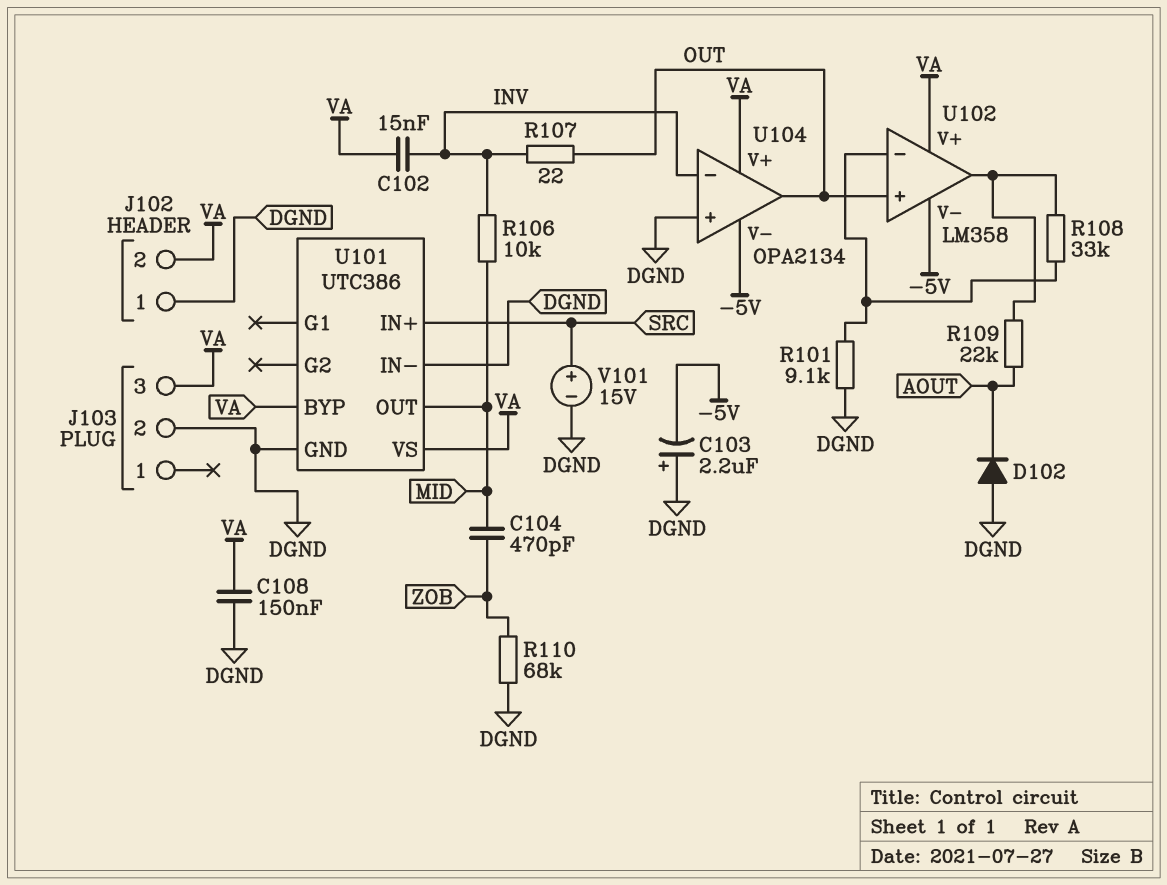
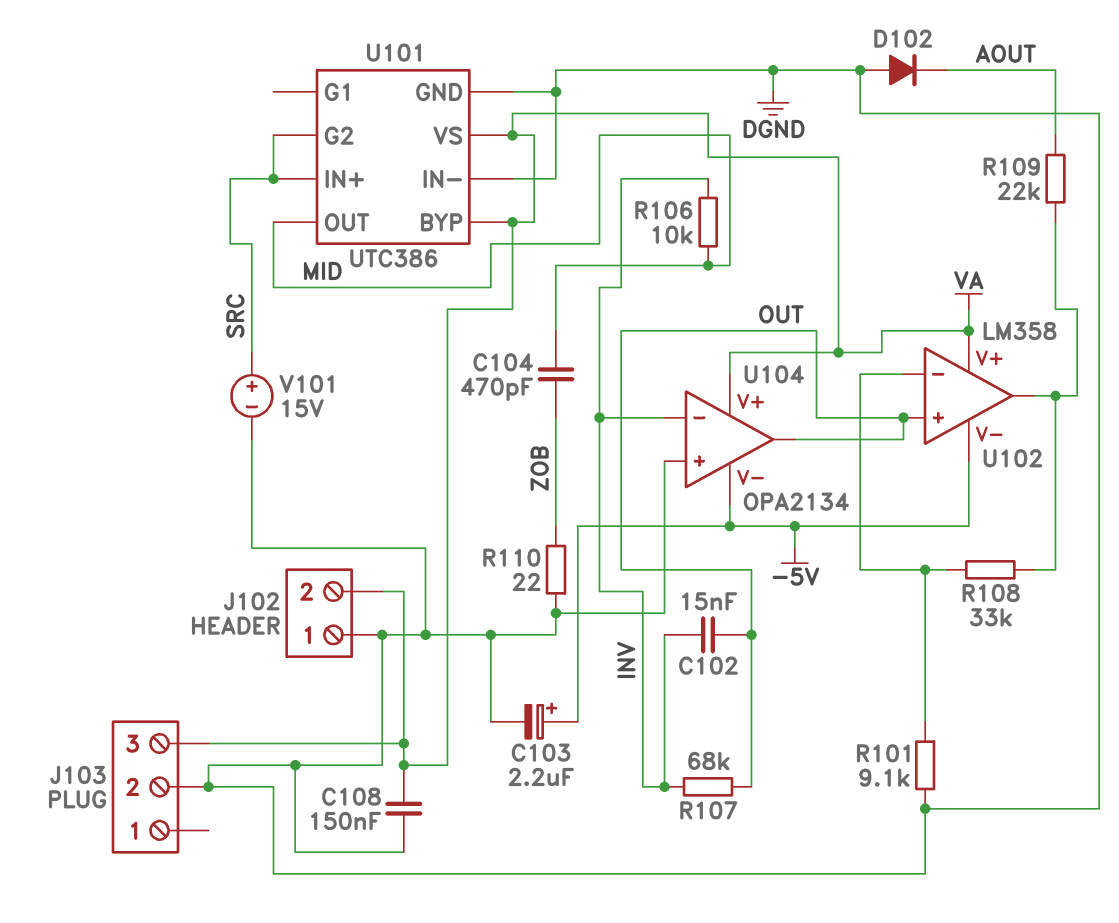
C102: 15nF (INV, VA) -> 15nF (INV, OUT)
C103: 2.2uF (plus DGND, minus -5V) -> 2.2uF (plus -5V, minus DGND)
R107: 22 (INV, OUT) -> 68k (INV, OUT)
R110: 68k (DGND, ZOB) -> 22 (DGND, ZOB)
U101 pin G2: none -> SRC

